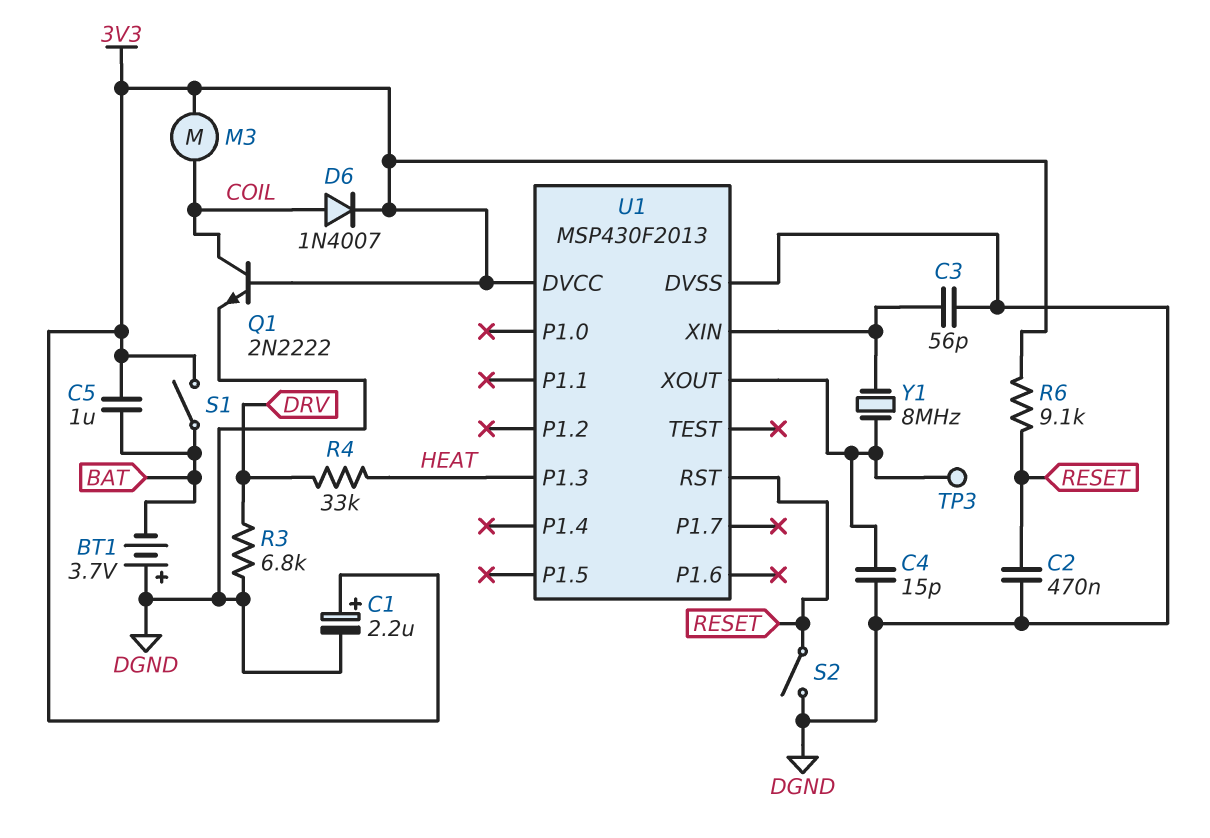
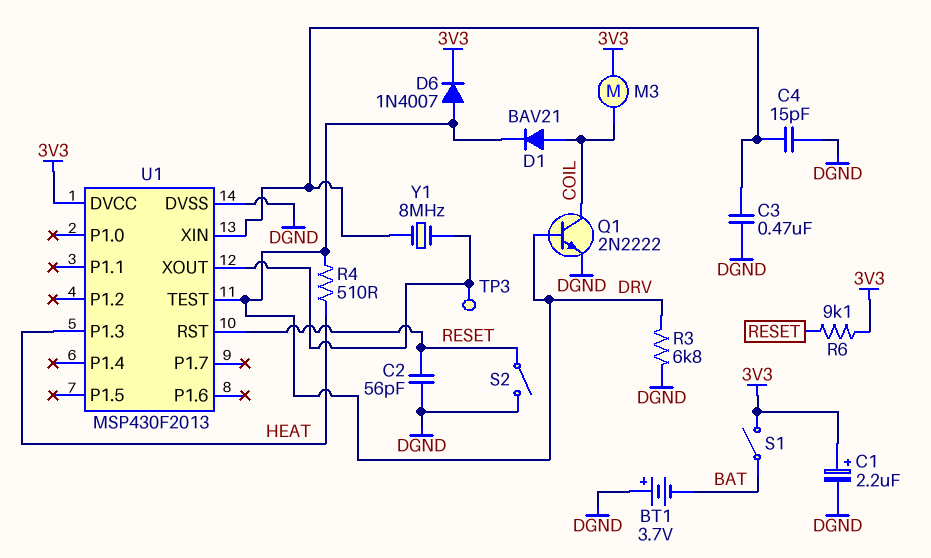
C2: 470nF (DGND, RESET) -> 56pF (DGND, RESET)
C3: 56pF (DGND, U1/XIN) -> 470nF (DGND, U1/XIN)
C4: 15pF (DGND, U1/XOUT) -> 15pF (DGND, U1/XIN)
C5: 1uF (3V3, BAT) -> none
D1: none -> diode BAV21 (A COIL, K DRV)
D6: diode 1N4007 (A COIL, K 3V3) -> diode 1N4007 (A DRV, K 3V3)
Q1: NPN 2N2222 (B 3V3, C COIL, E DGND) -> NPN 2N2222 (B DRV, C COIL, E DGND)
R4: 33k (DRV, HEAT) -> 510 (DRV, HEAT)
U1 pin TEST: none -> DRV

